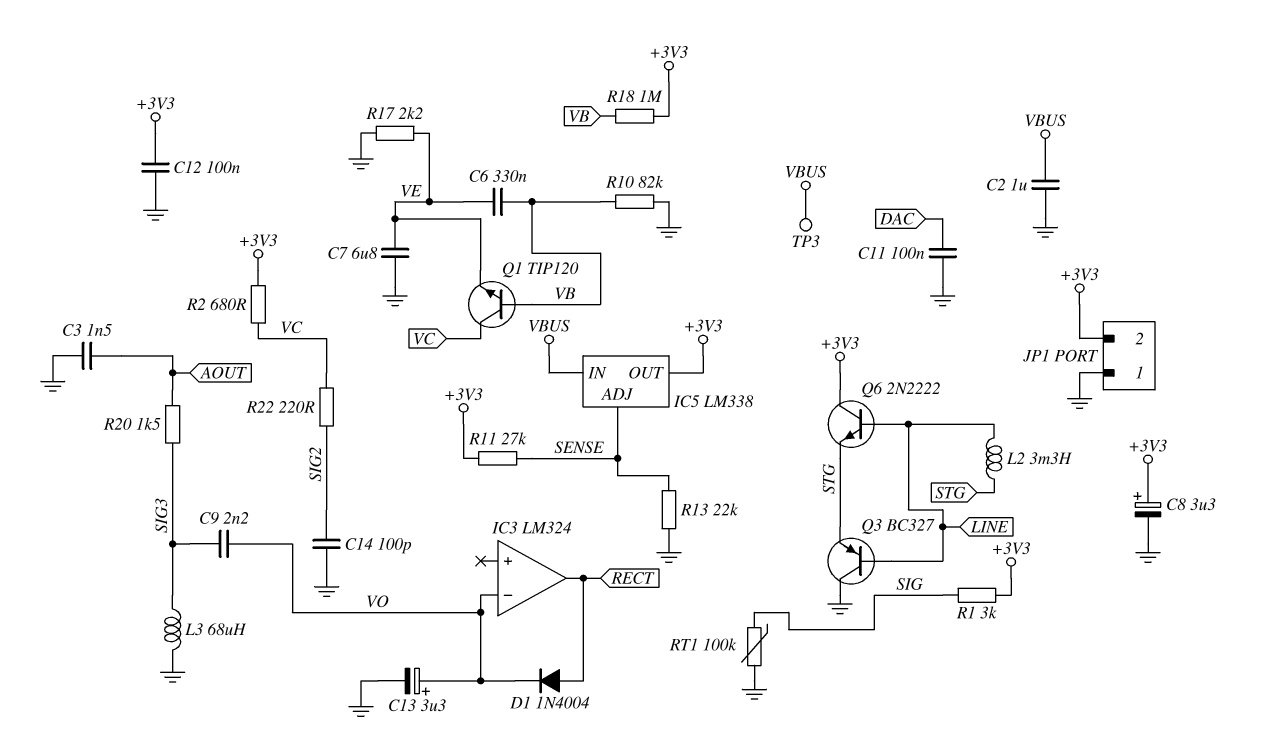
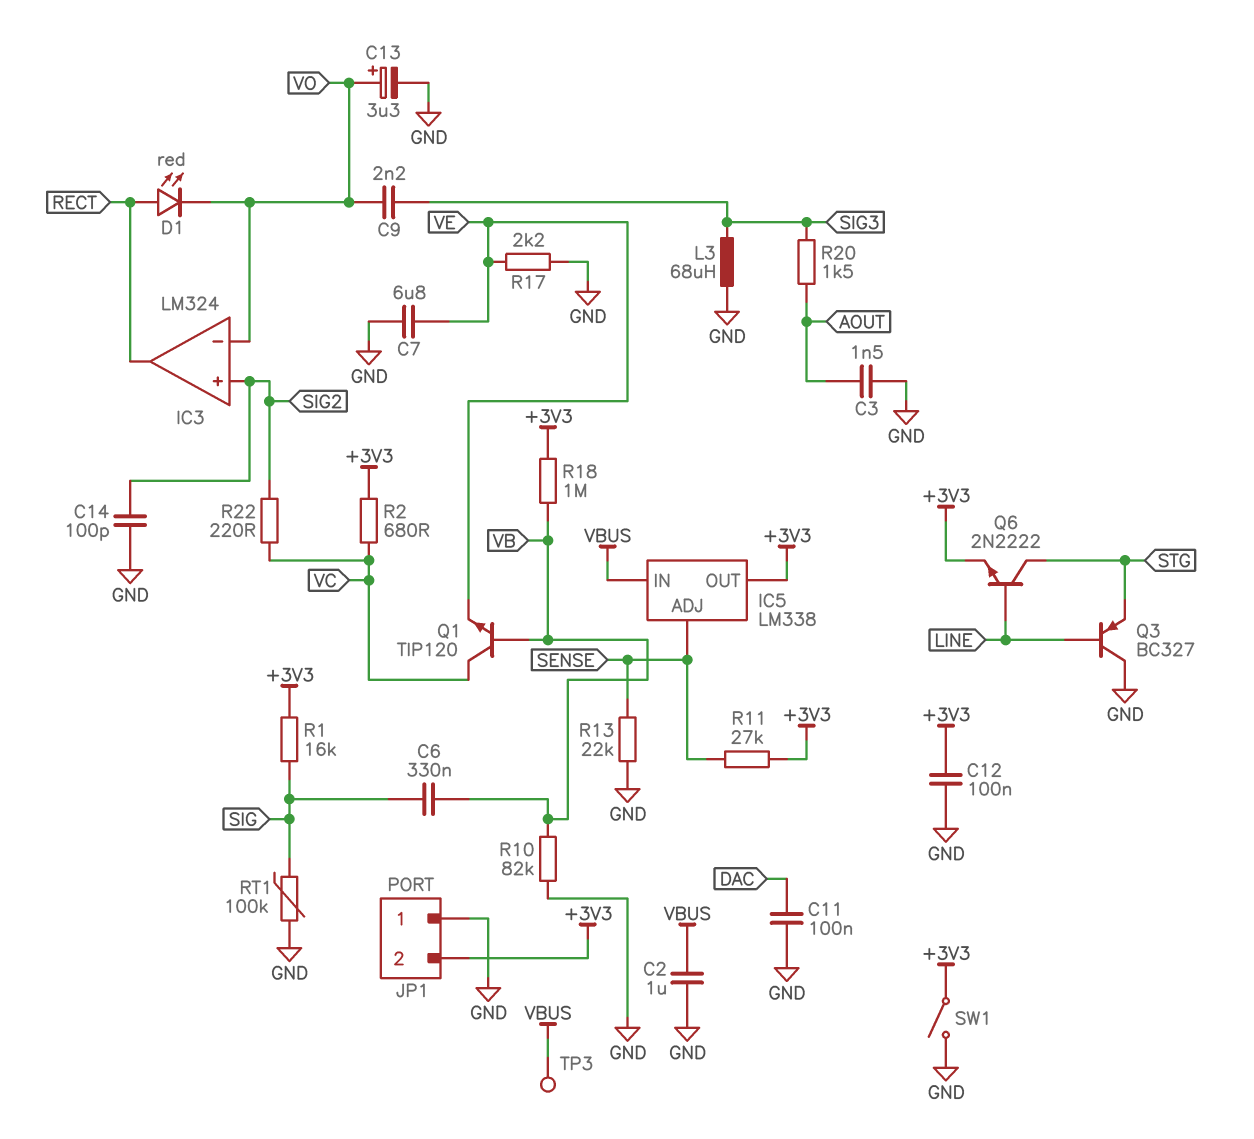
C6: 330nF (VB, VE) -> 330nF (SIG, VB)
C8: 3.3uF (plus +3V3, minus GND) -> none
D1: diode 1N4004 (A RECT, K VO) -> LED red (A RECT, K VO)
IC3 pin in+: none -> SIG2
L2: 3.3mH (LINE, STG) -> none
Q6: NPN 2N2222 (B LINE, C +3V3, E STG) -> NPN 2N2222 (B LINE, C STG, E +3V3)
R1: 3k (+3V3, SIG) -> 16k (+3V3, SIG)
SW1: none -> switch (+3V3, GND)

